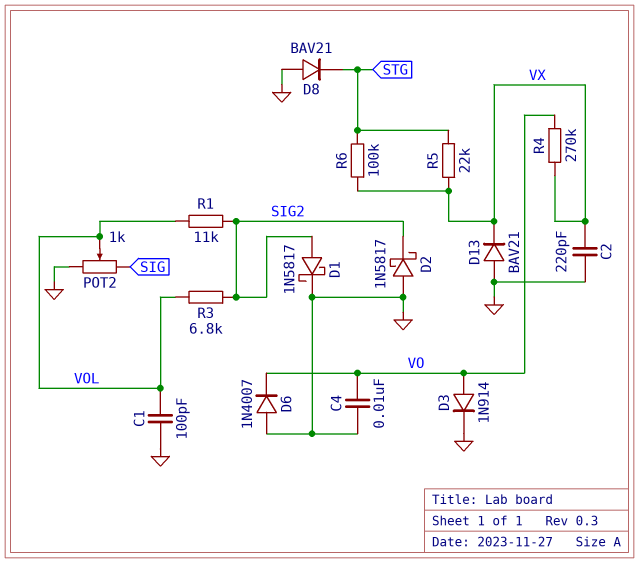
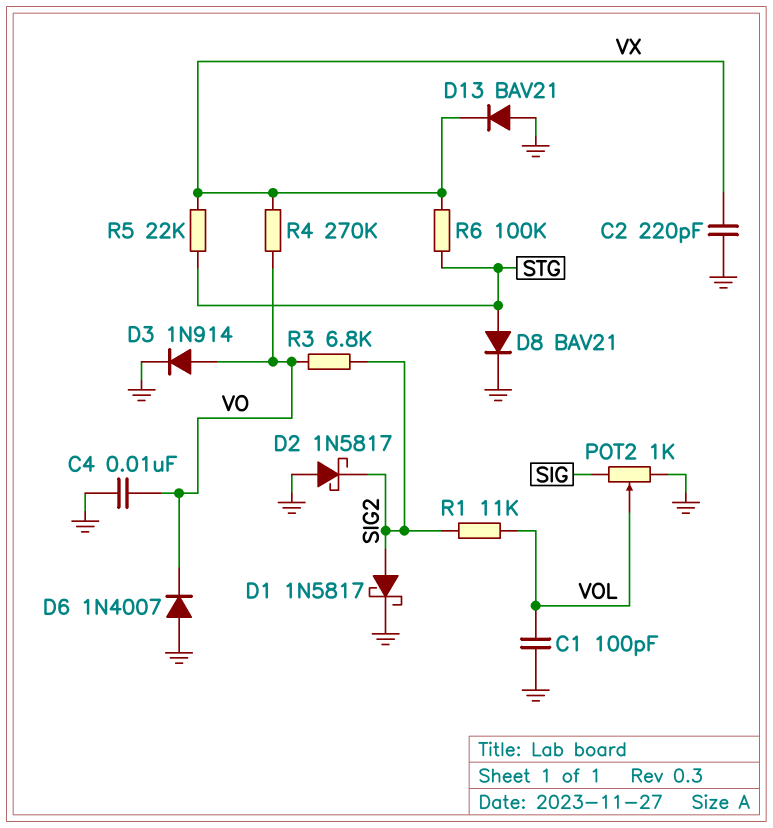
D8: diode BAV21 (A GND, K STG) -> diode BAV21 (A STG, K GND)
R3: 6.8k (SIG2, VOL) -> 6.8k (SIG2, VO)

